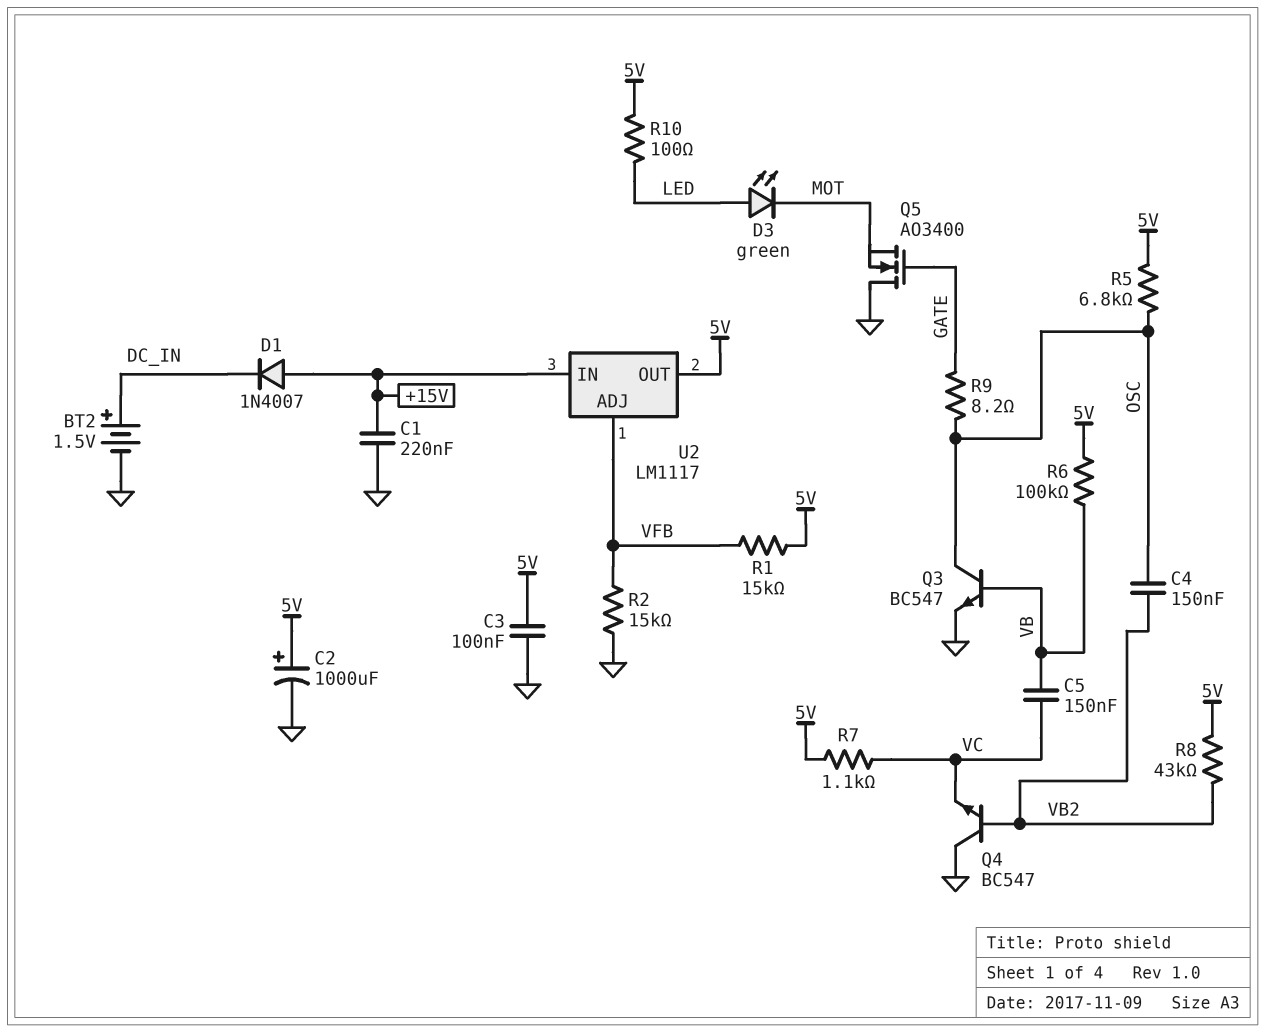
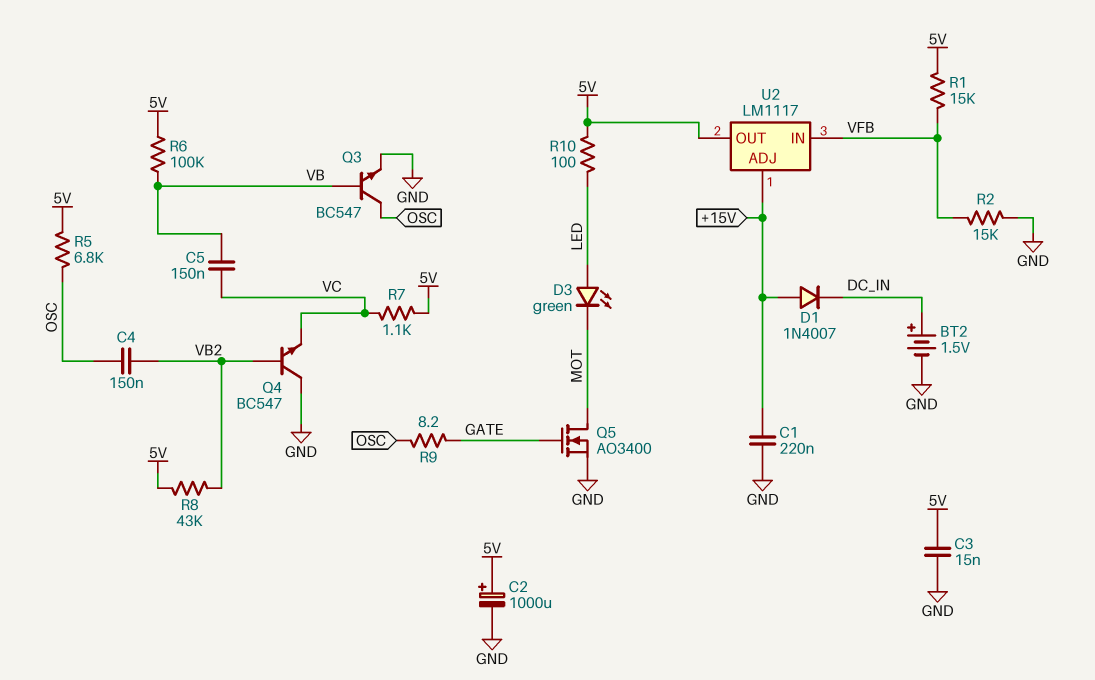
C3: 100nF (5V, GND) -> 15nF (5V, GND)
Q5: NMOS AO3400 (G GATE, D GND, S MOT) -> NMOS AO3400 (G GATE, D MOT, S GND)
U2 pin ADJ: VFB -> +15V
U2 pin IN: +15V -> VFB

